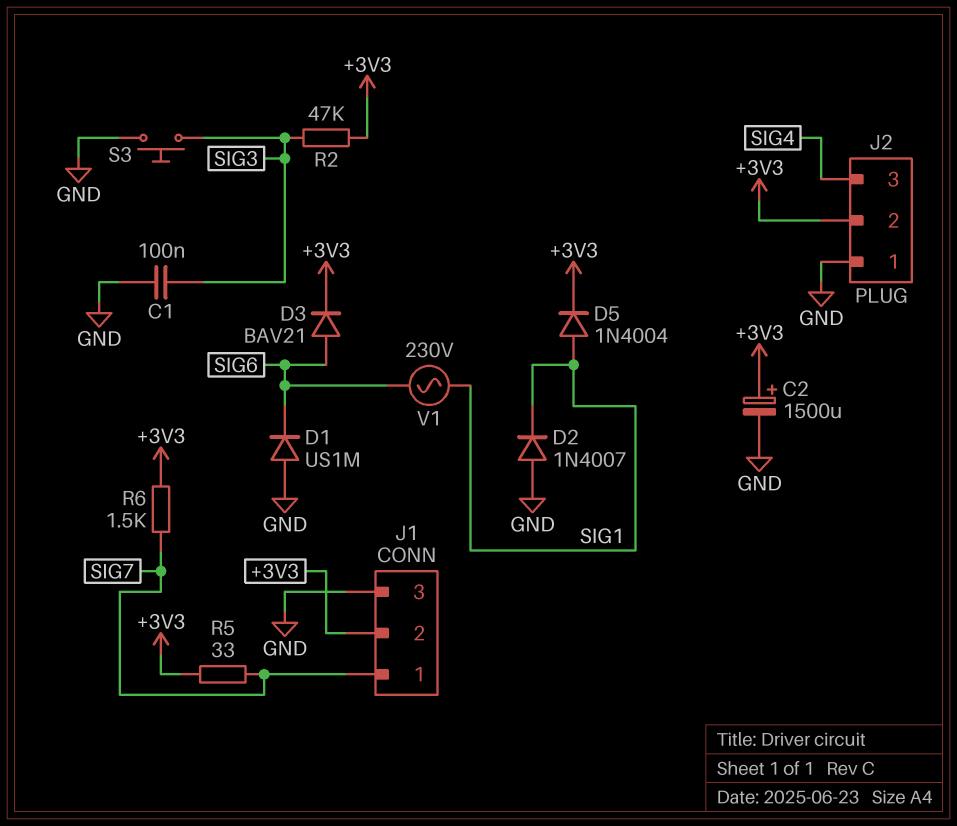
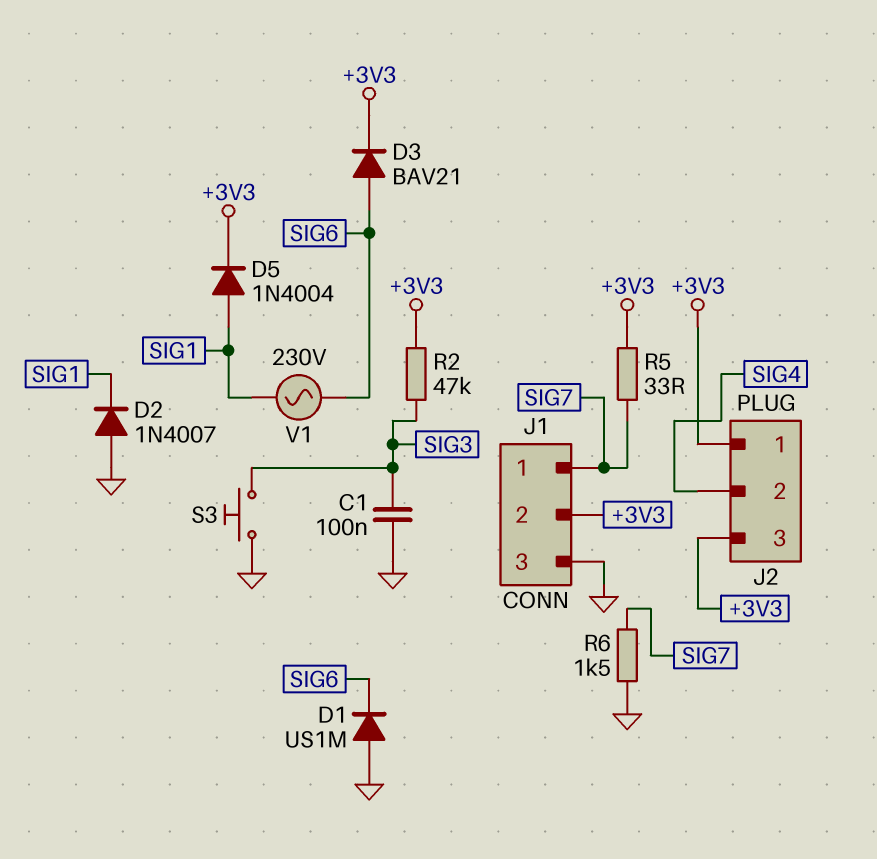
C2: 1500uF (plus +3V3, minus GND) -> none
J2 pin 1: GND -> +3V3
J2 pin 2: +3V3 -> SIG4
J2 pin 3: SIG4 -> +3V3
R6: 1.5k (+3V3, SIG7) -> 1.5k (GND, SIG7)

